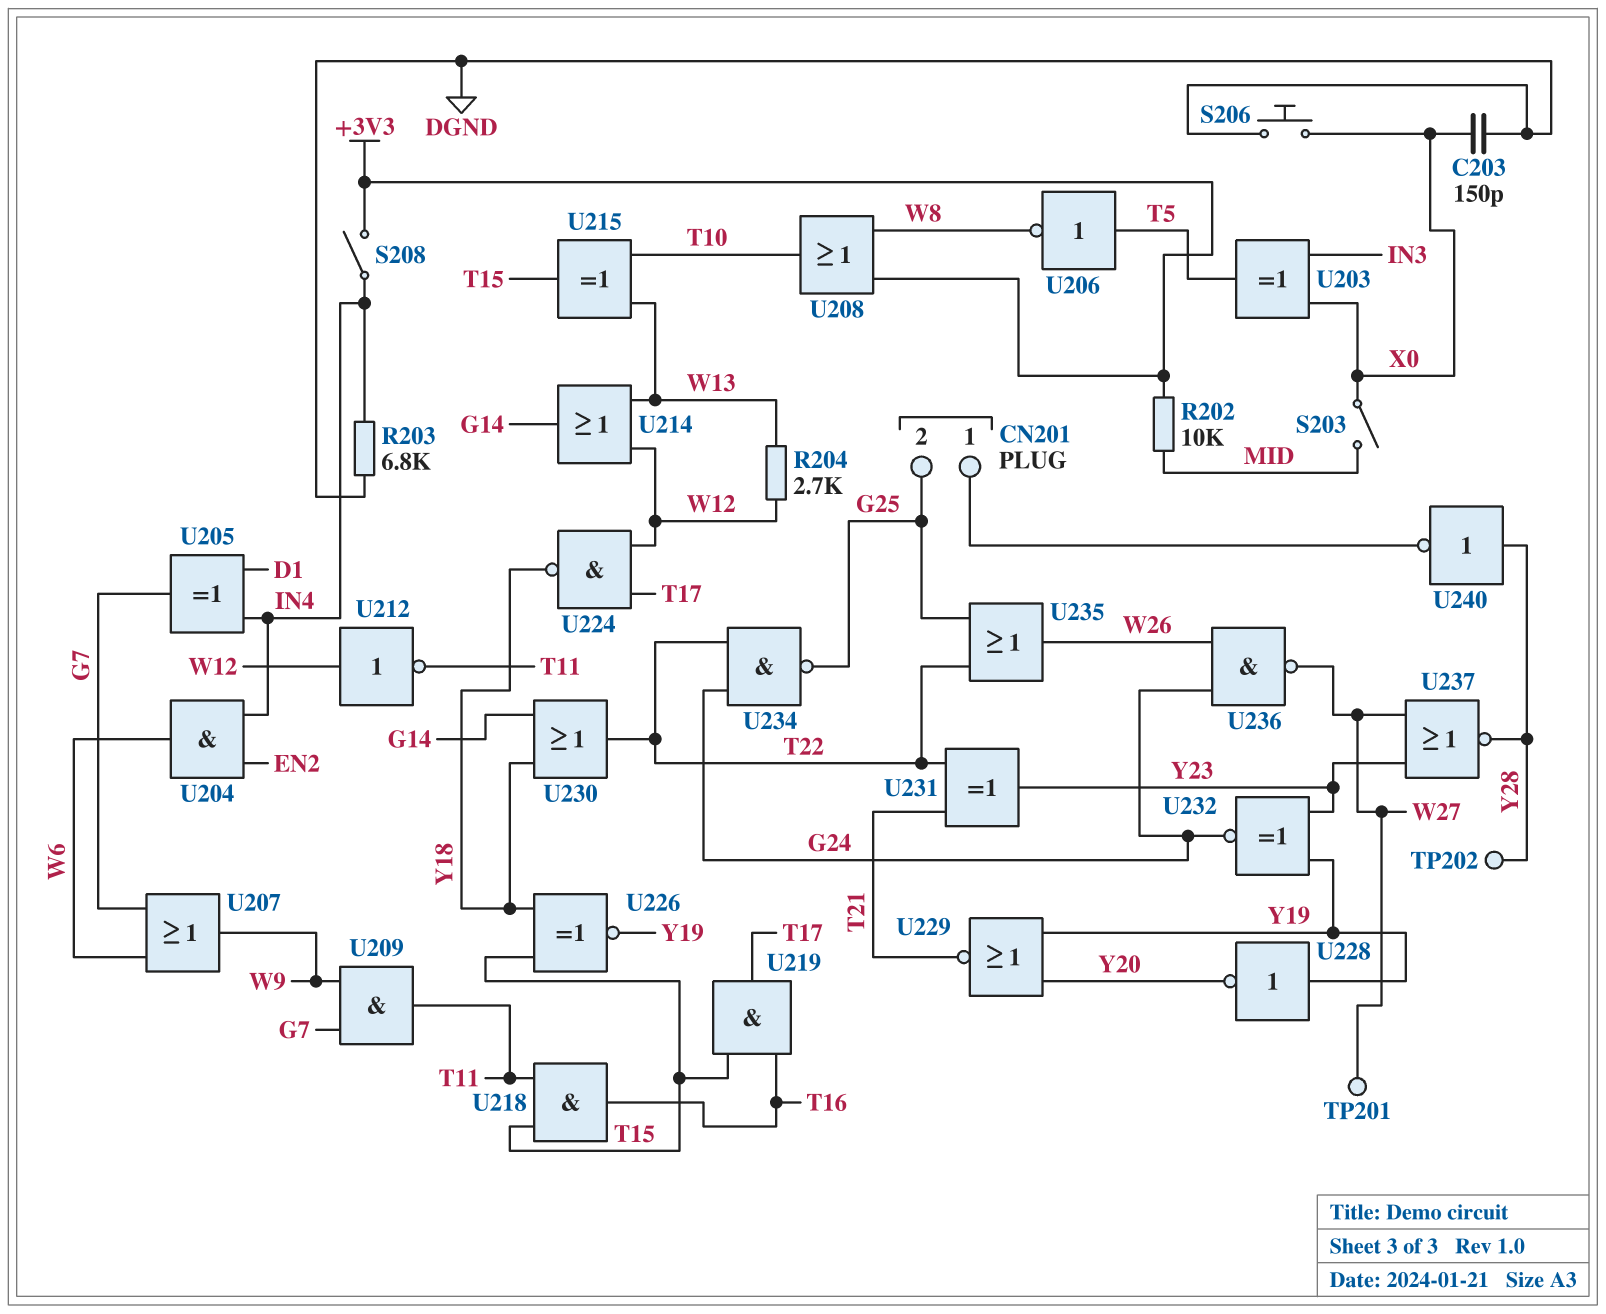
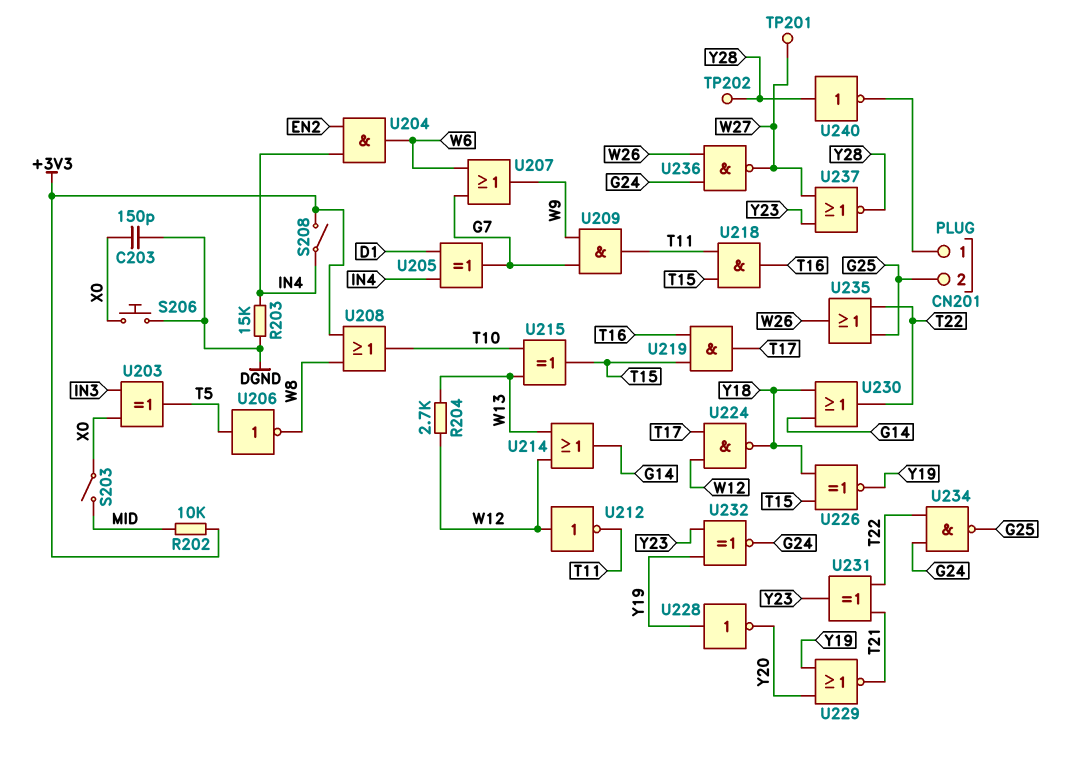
R203: 6.8k (DGND, IN4) -> 15k (DGND, IN4)

